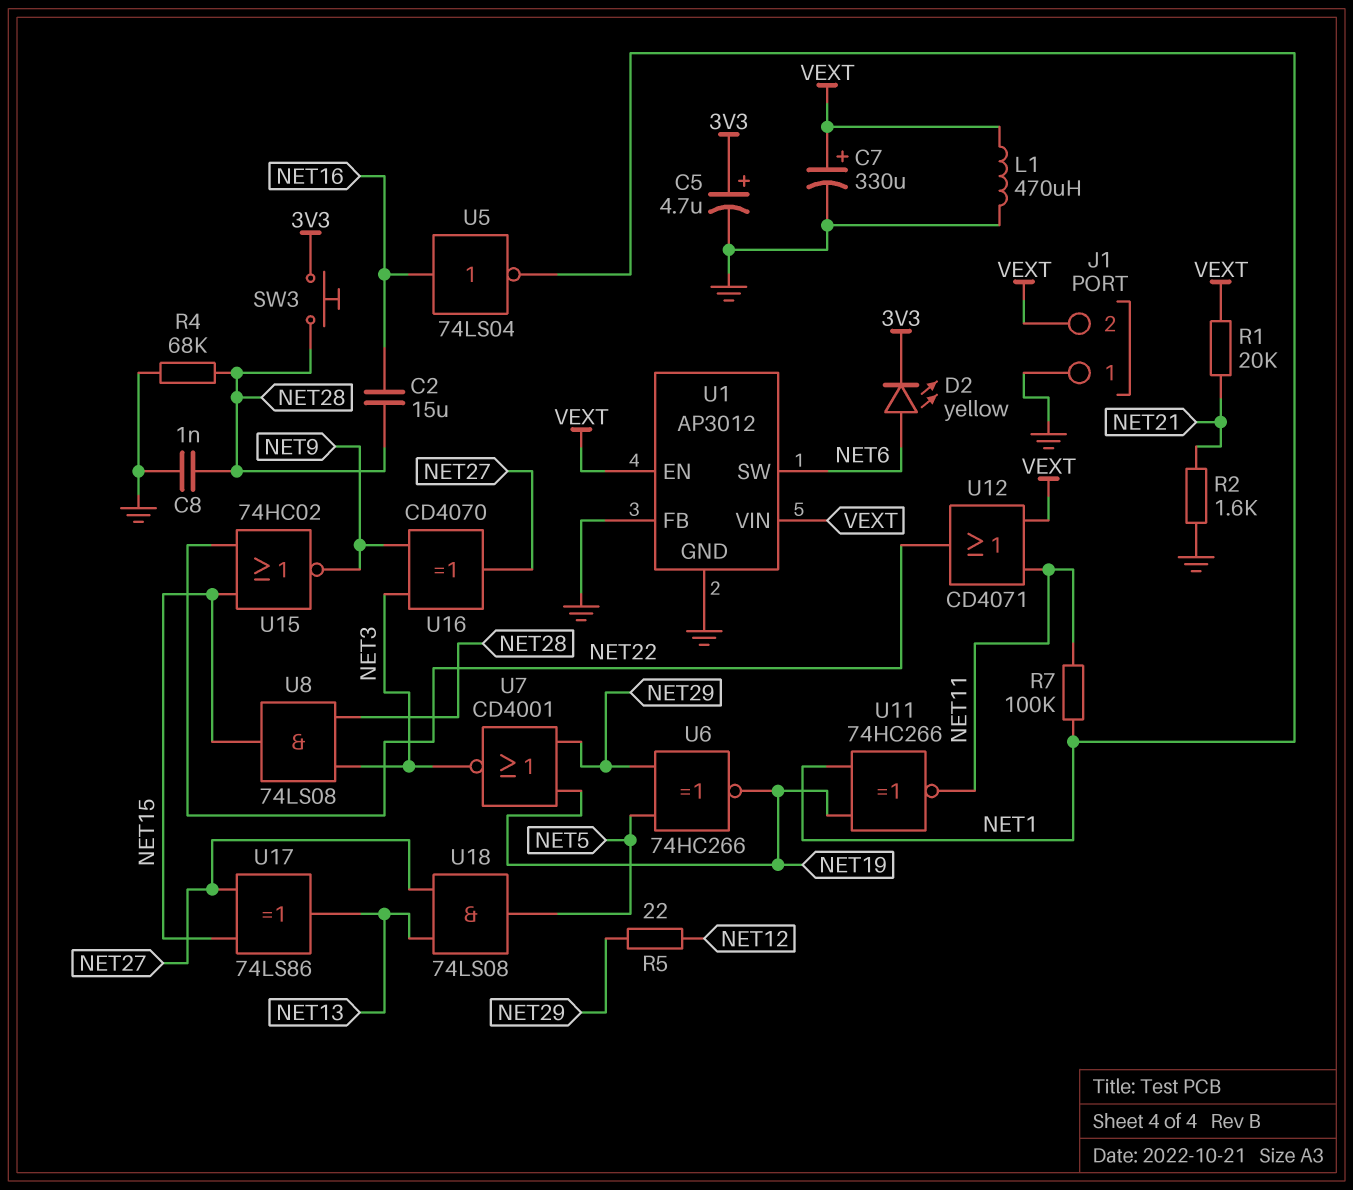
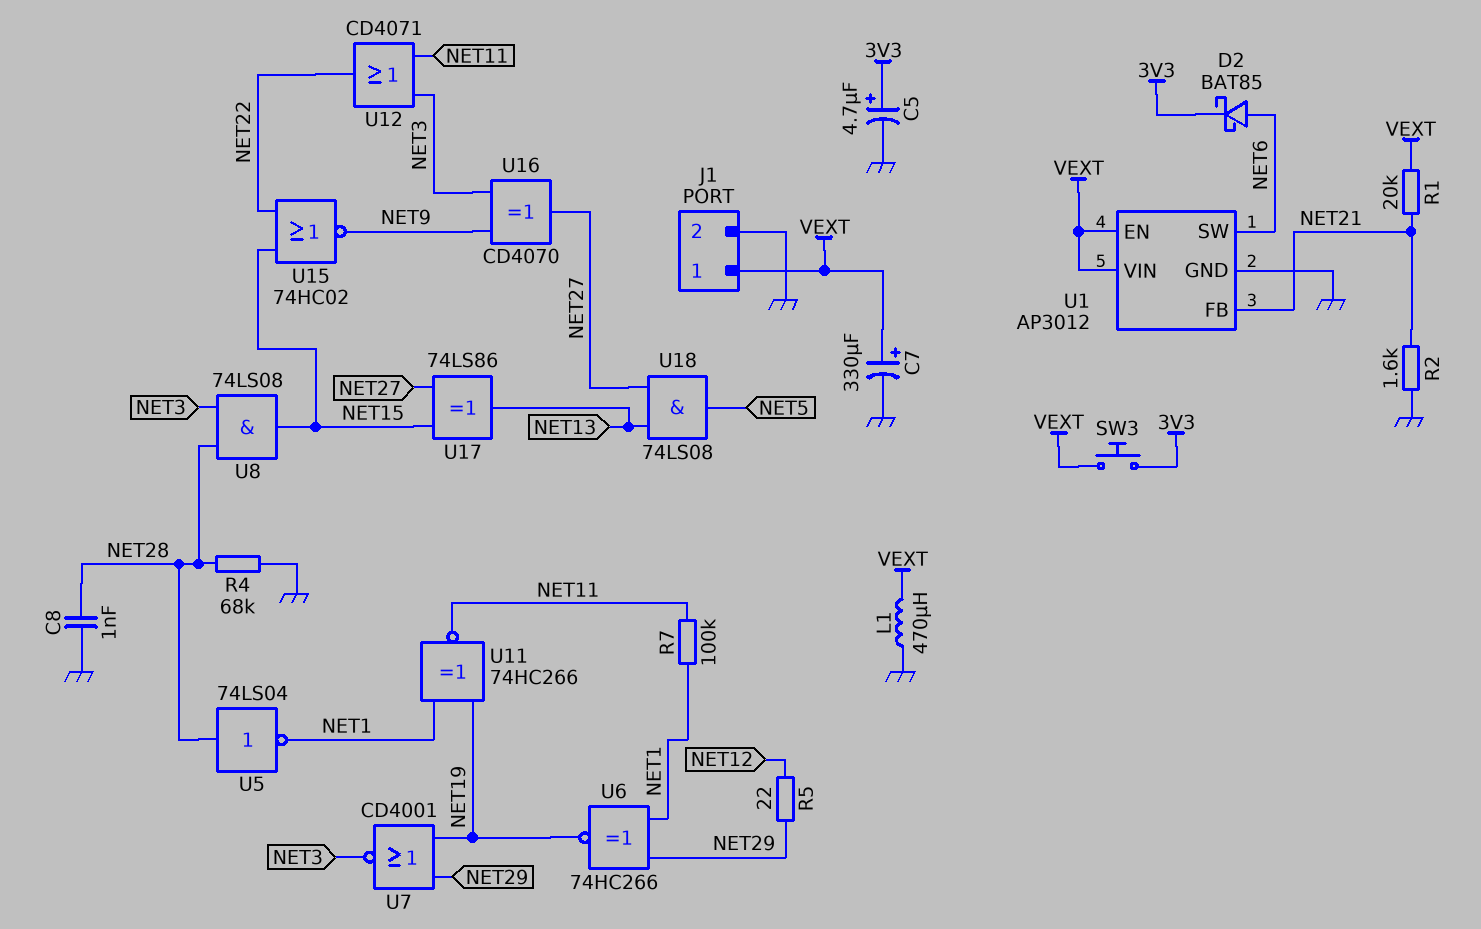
C2: 15uF (NET16, NET28) -> none
D2: LED yellow (A NET6, K 3V3) -> schottky BAT85 (A NET6, K 3V3)
J1 pin 1: GND -> VEXT
J1 pin 2: VEXT -> GND
SW3: button (3V3, NET28) -> button (3V3, VEXT)
U1 pin FB: GND -> NET21
U5: NOT 74LS04 (in NET16, out NET1) -> NOT 74LS04 (in NET28, out NET1)
U6: XNOR 74HC266 (in NET5, in NET29, out NET19) -> XNOR 74HC266 (in NET1, in NET29, out NET19)
U12: OR CD4071 (in NET11, in VEXT, out NET22) -> OR CD4071 (in NET3, in NET11, out NET22)

